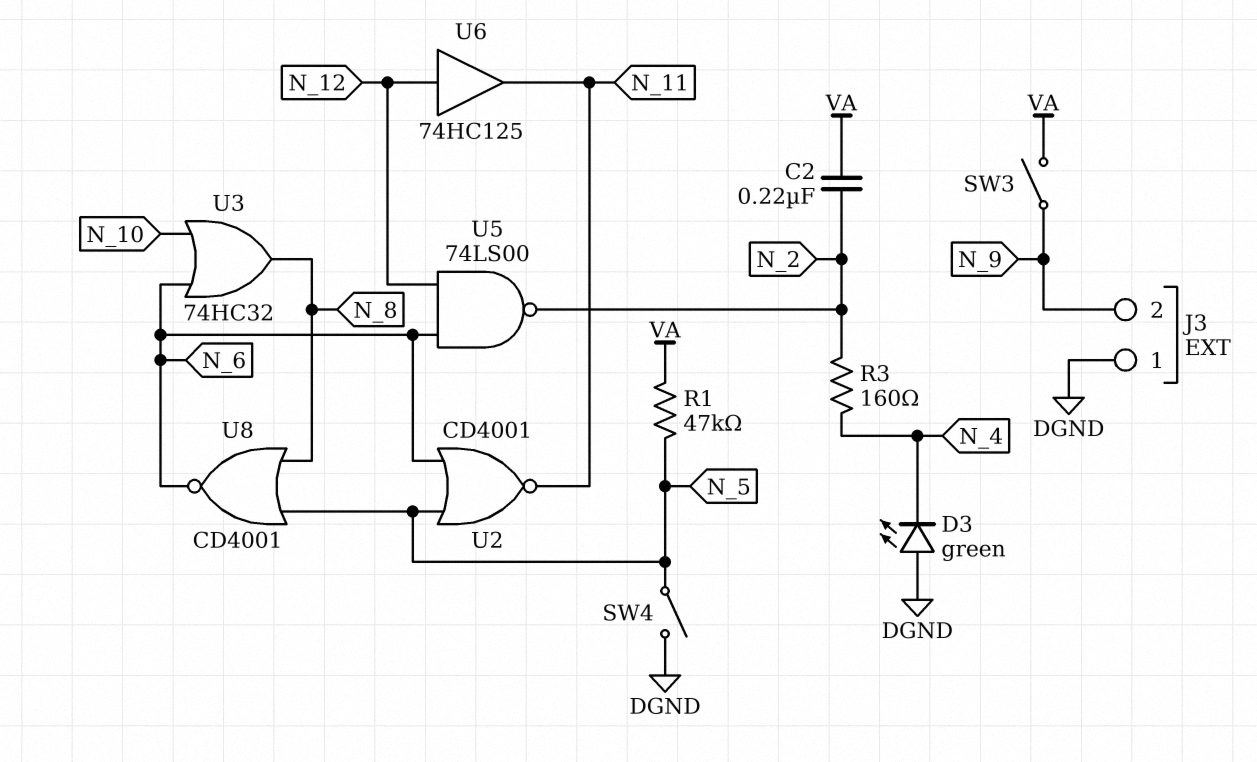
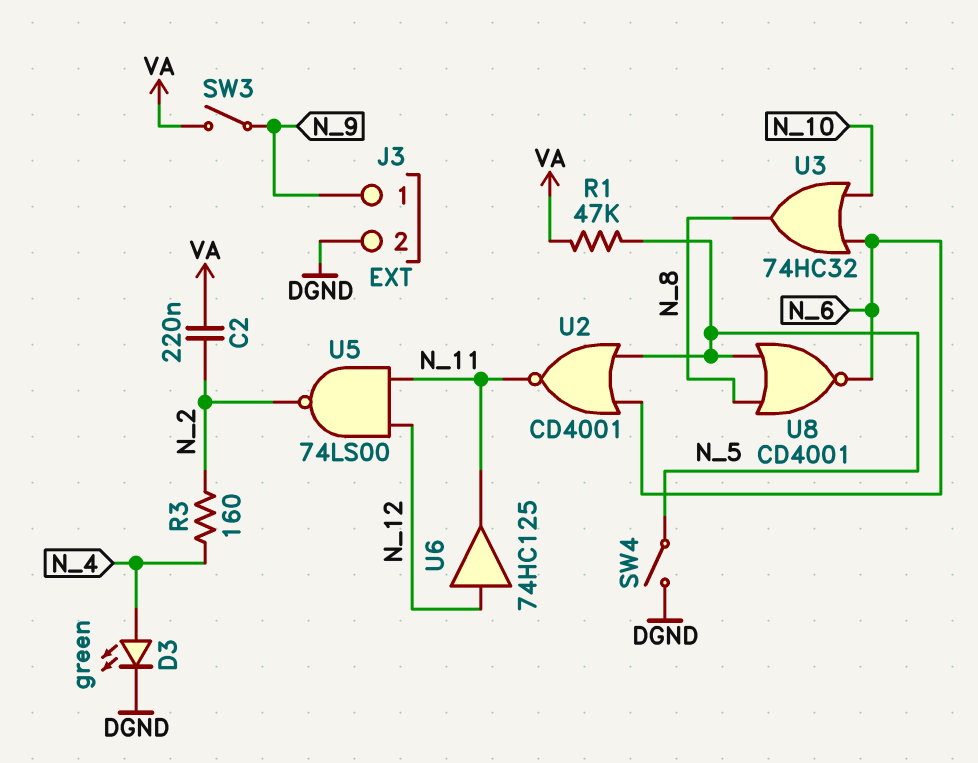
D3: LED green (A DGND, K N_4) -> LED green (A N_4, K DGND)
J3 pin 1: DGND -> N_9
J3 pin 2: N_9 -> DGND
U5: NAND 74LS00 (in N_6, in N_12, out N_2) -> NAND 74LS00 (in N_11, in N_12, out N_2)

